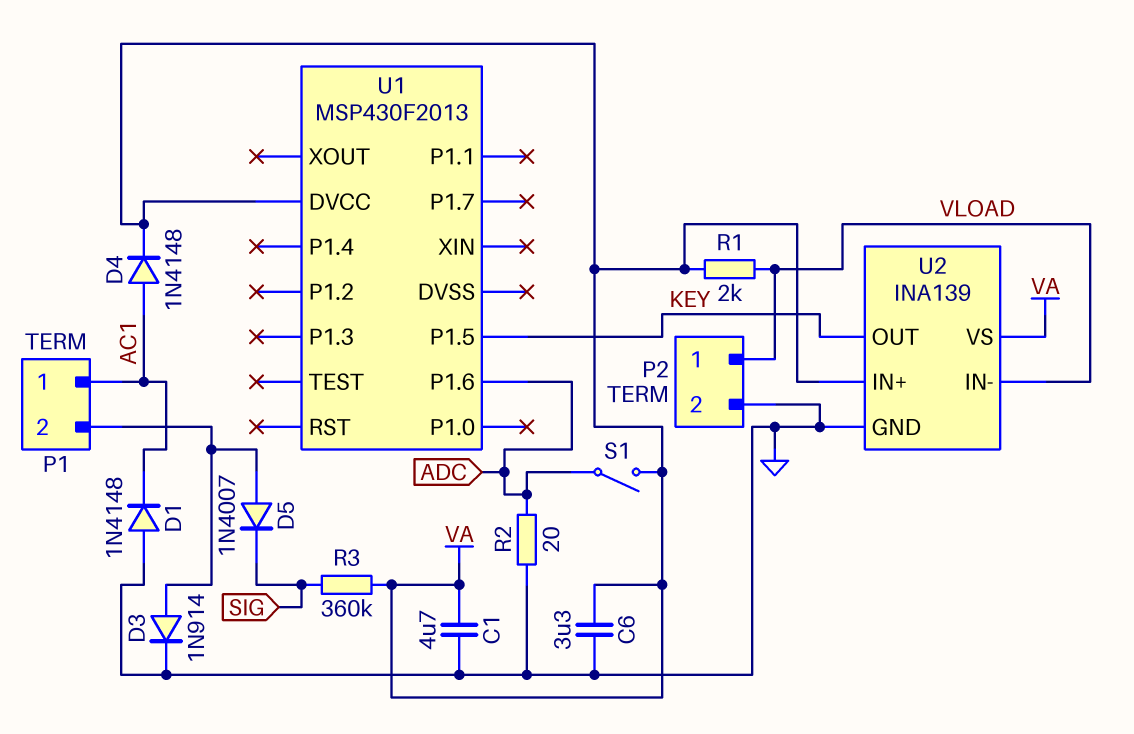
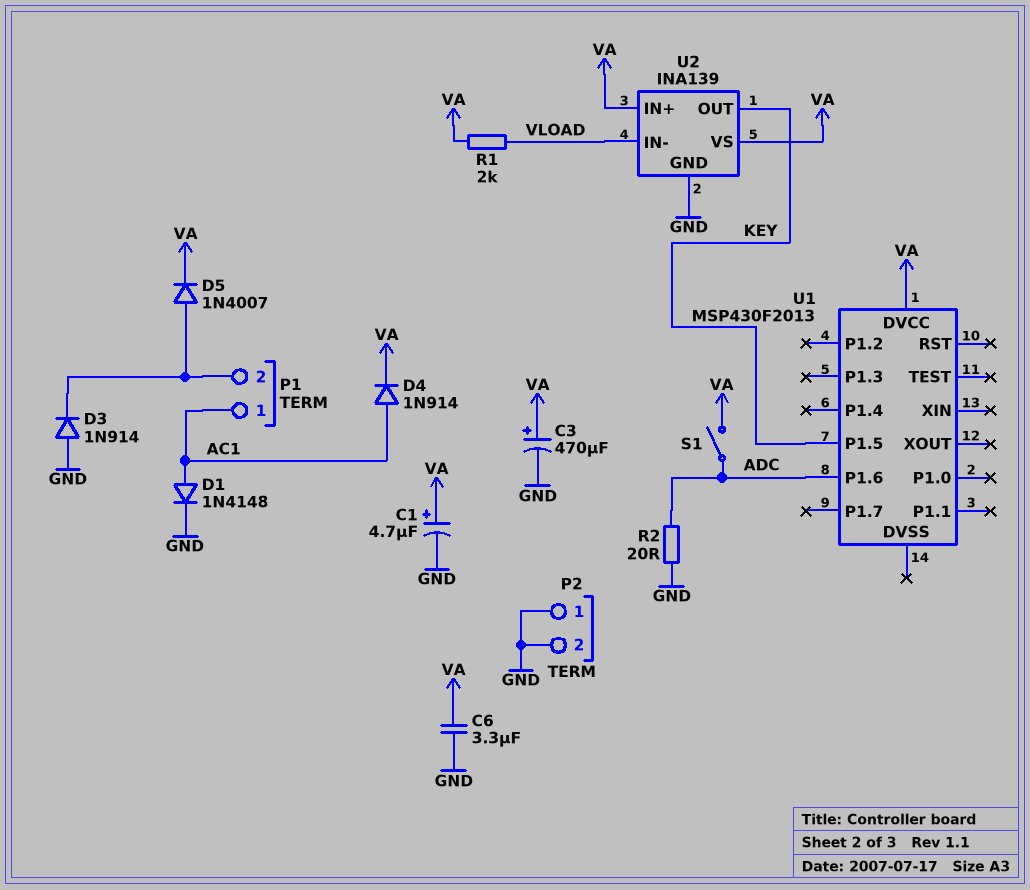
C1: 4.7uF (GND, VA) -> 4.7uF (plus VA, minus GND)
C3: none -> 470uF (plus VA, minus GND)
D1: diode 1N4148 (A GND, K AC1) -> diode 1N4148 (A AC1, K GND)
D3: diode 1N914 (A P1/2, K GND) -> diode 1N914 (A GND, K P1/2)
D4: diode 1N4148 (A AC1, K VA) -> diode 1N914 (A AC1, K VA)
D5: diode 1N4007 (A P1/2, K SIG) -> diode 1N4007 (A P1/2, K VA)
P2 pin 1: VLOAD -> GND
R3: 360k (SIG, VA) -> none

